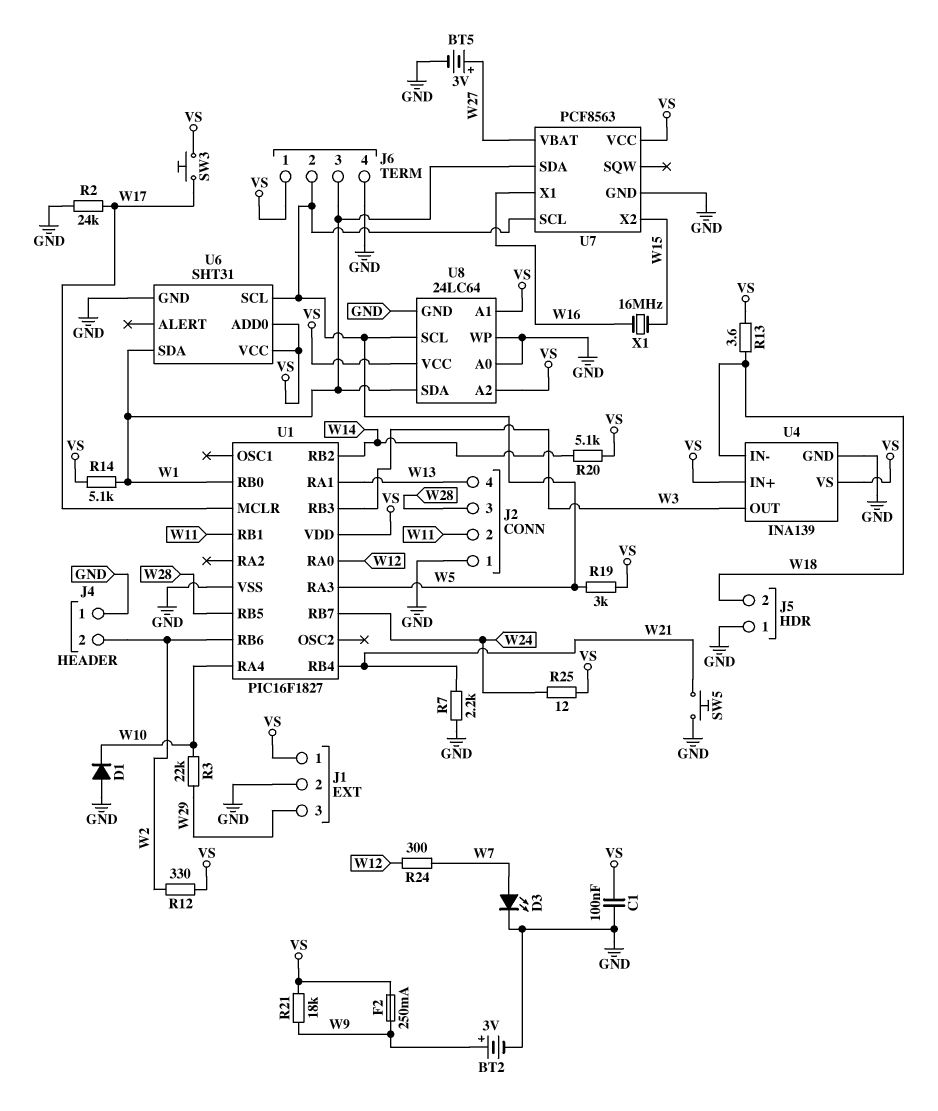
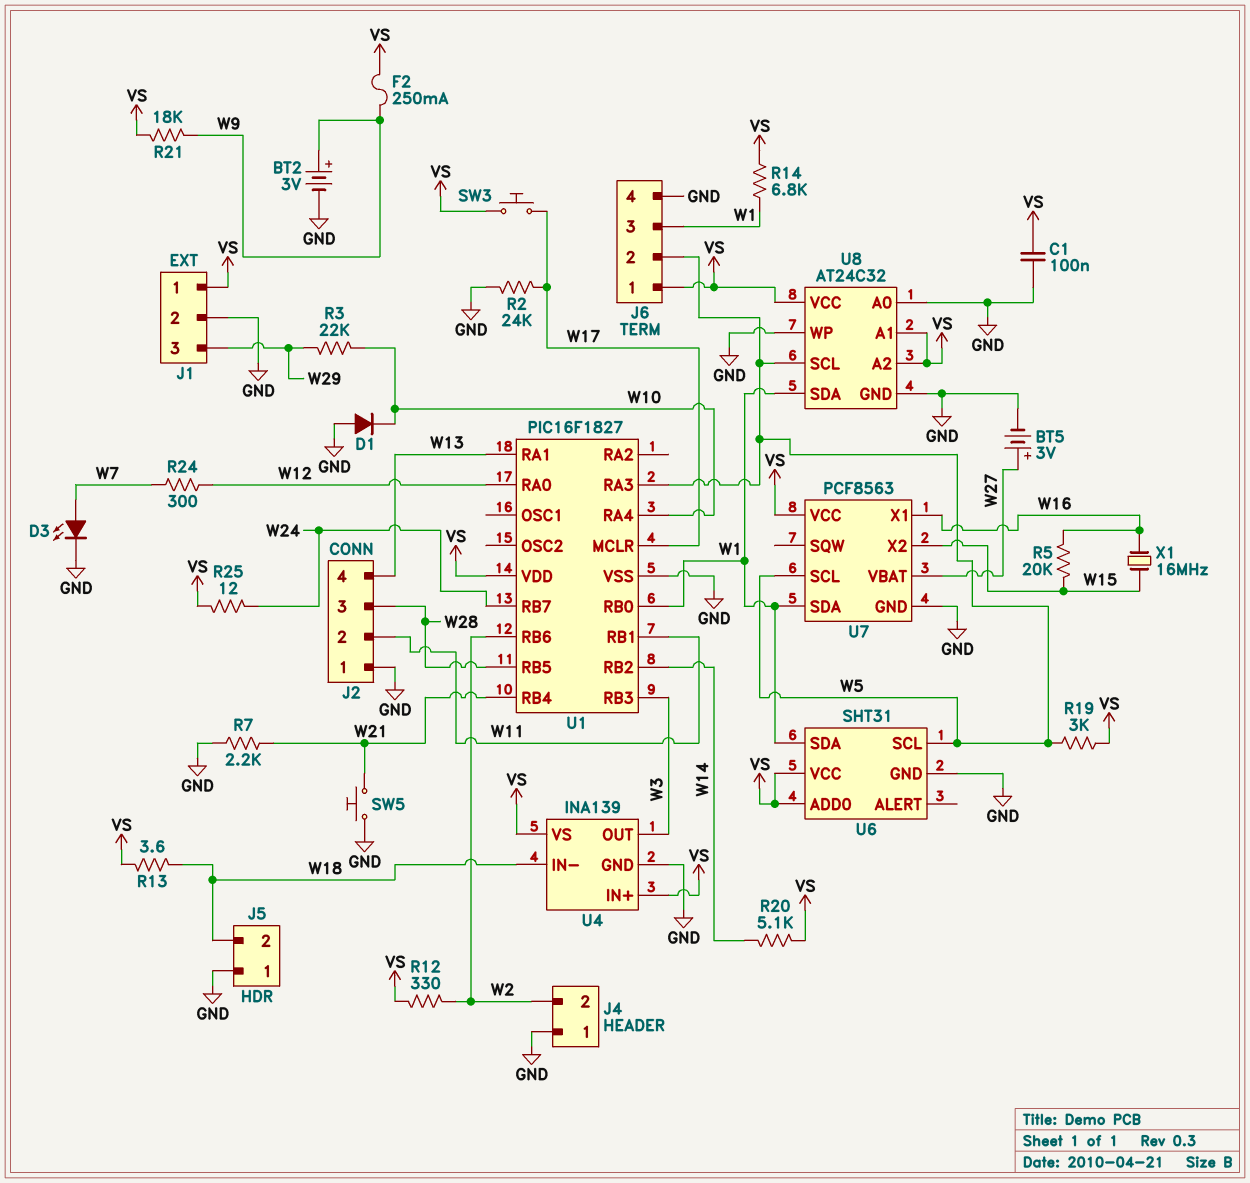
R5: none -> 20k (W15, W16)
R14: 5.1k (VS, W1) -> 6.8k (VS, W1)
U8: 24LC64 -> AT24C32

